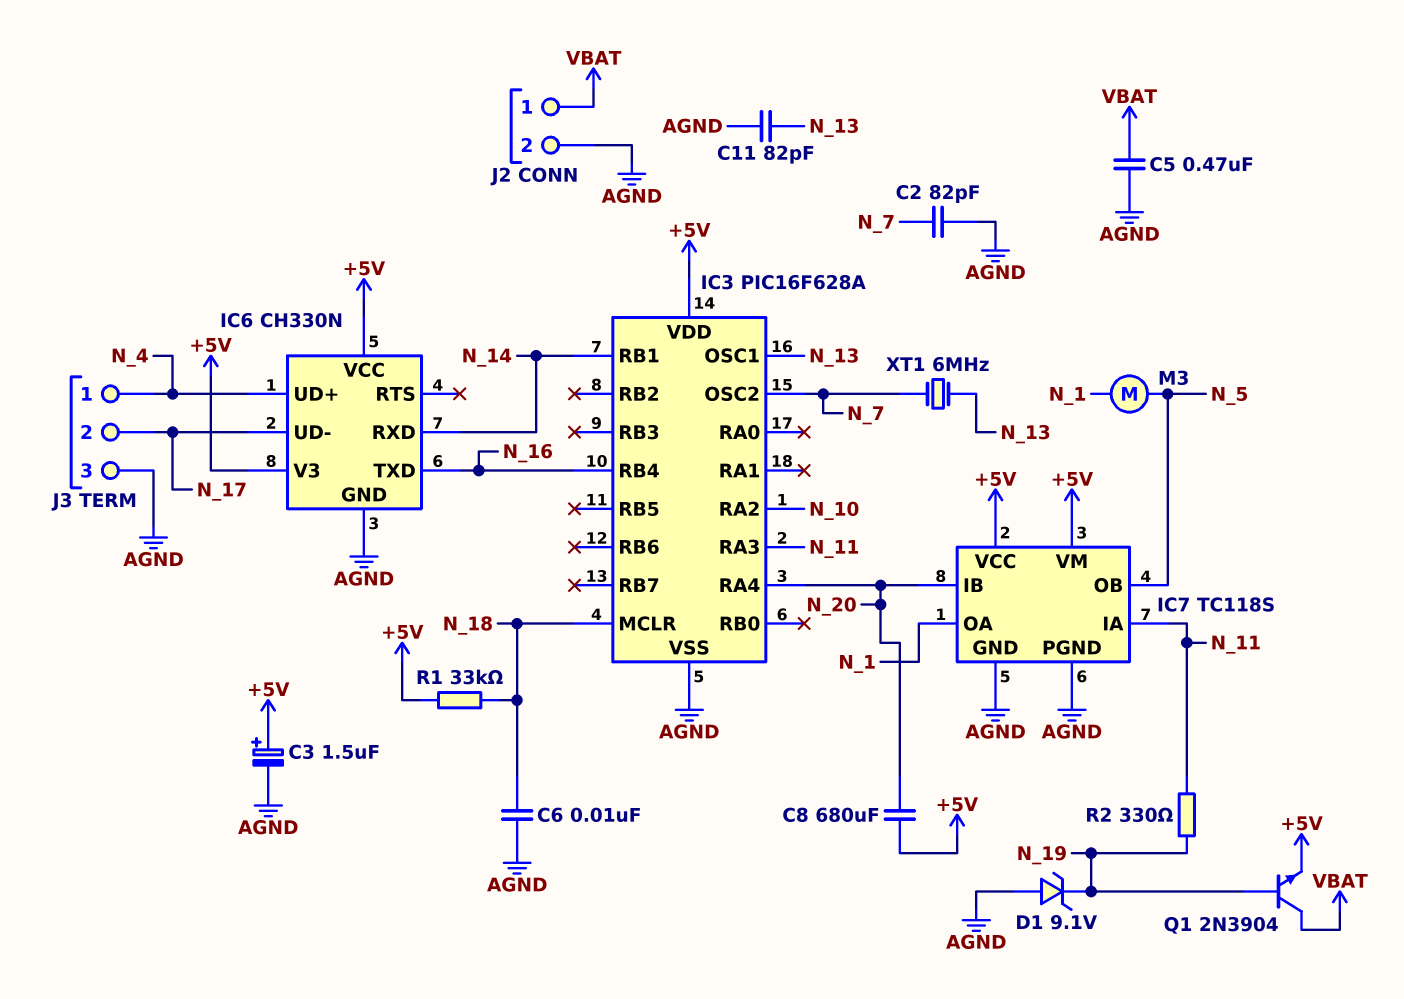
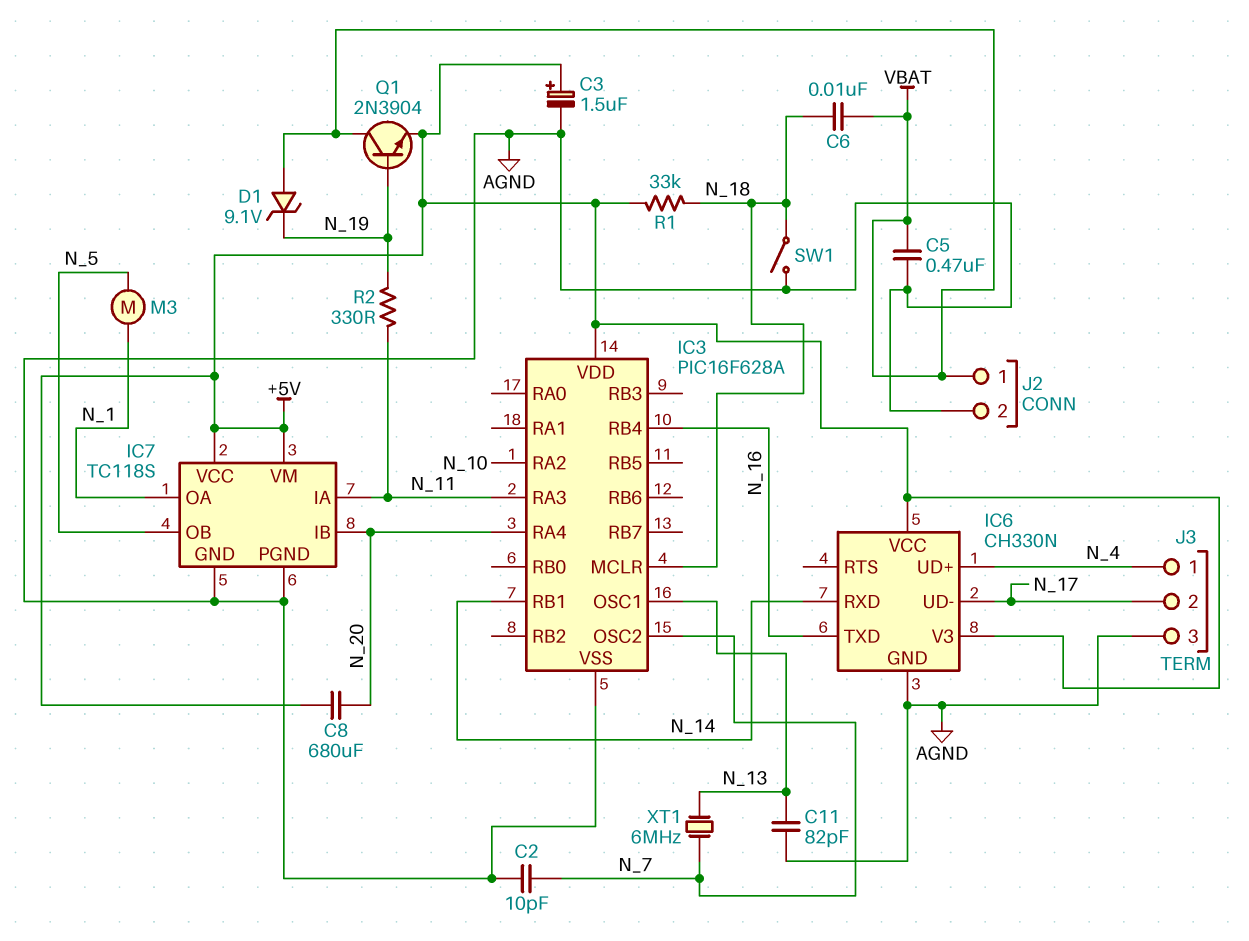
C2: 82pF (AGND, N_7) -> 10pF (AGND, N_7)
C6: 10nF (AGND, N_18) -> 10nF (N_18, VBAT)
D1: zener 9.1V (A AGND, K N_19) -> zener 9.1V (A VBAT, K N_19)
SW1: none -> switch (AGND, N_18)

